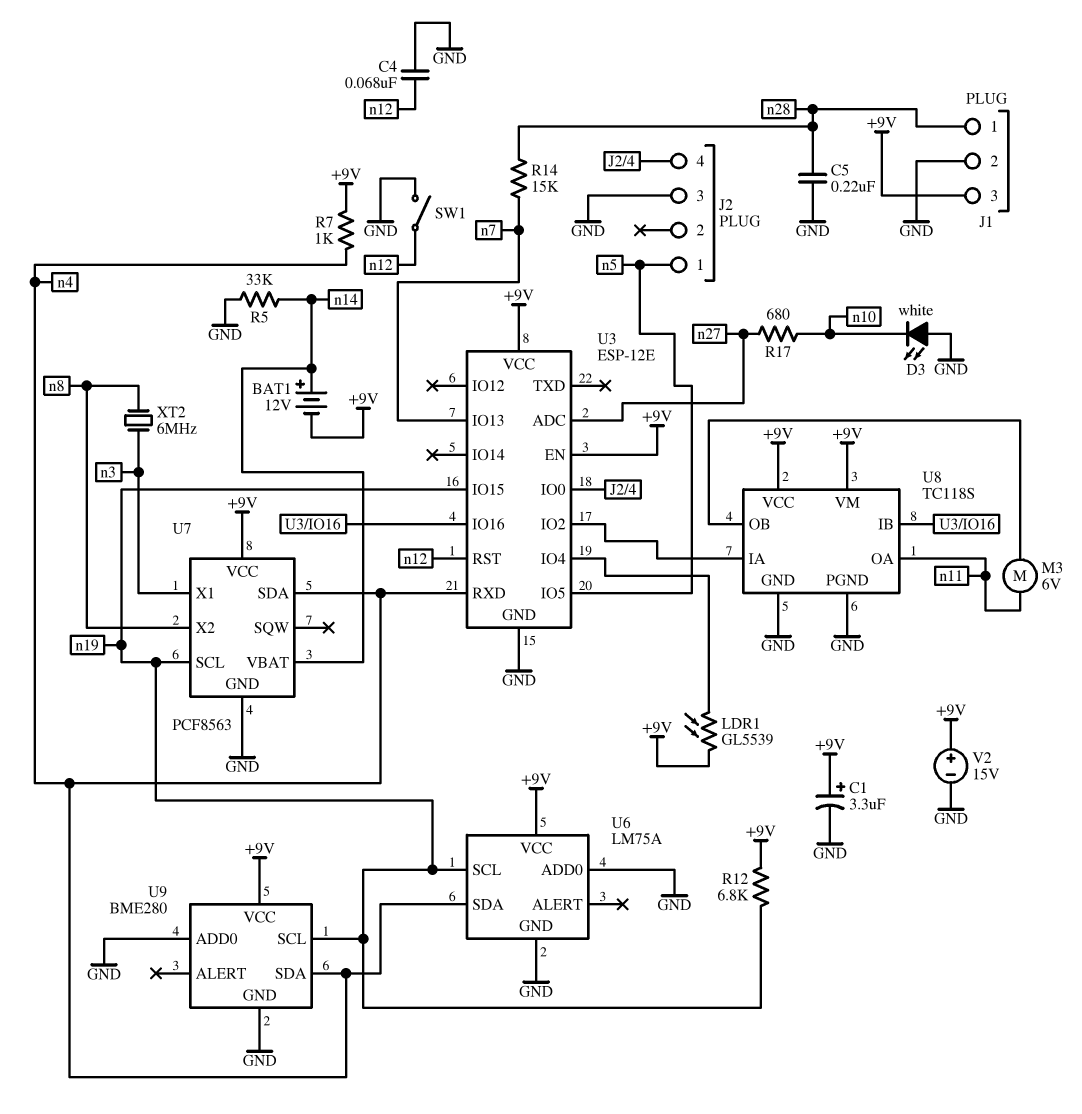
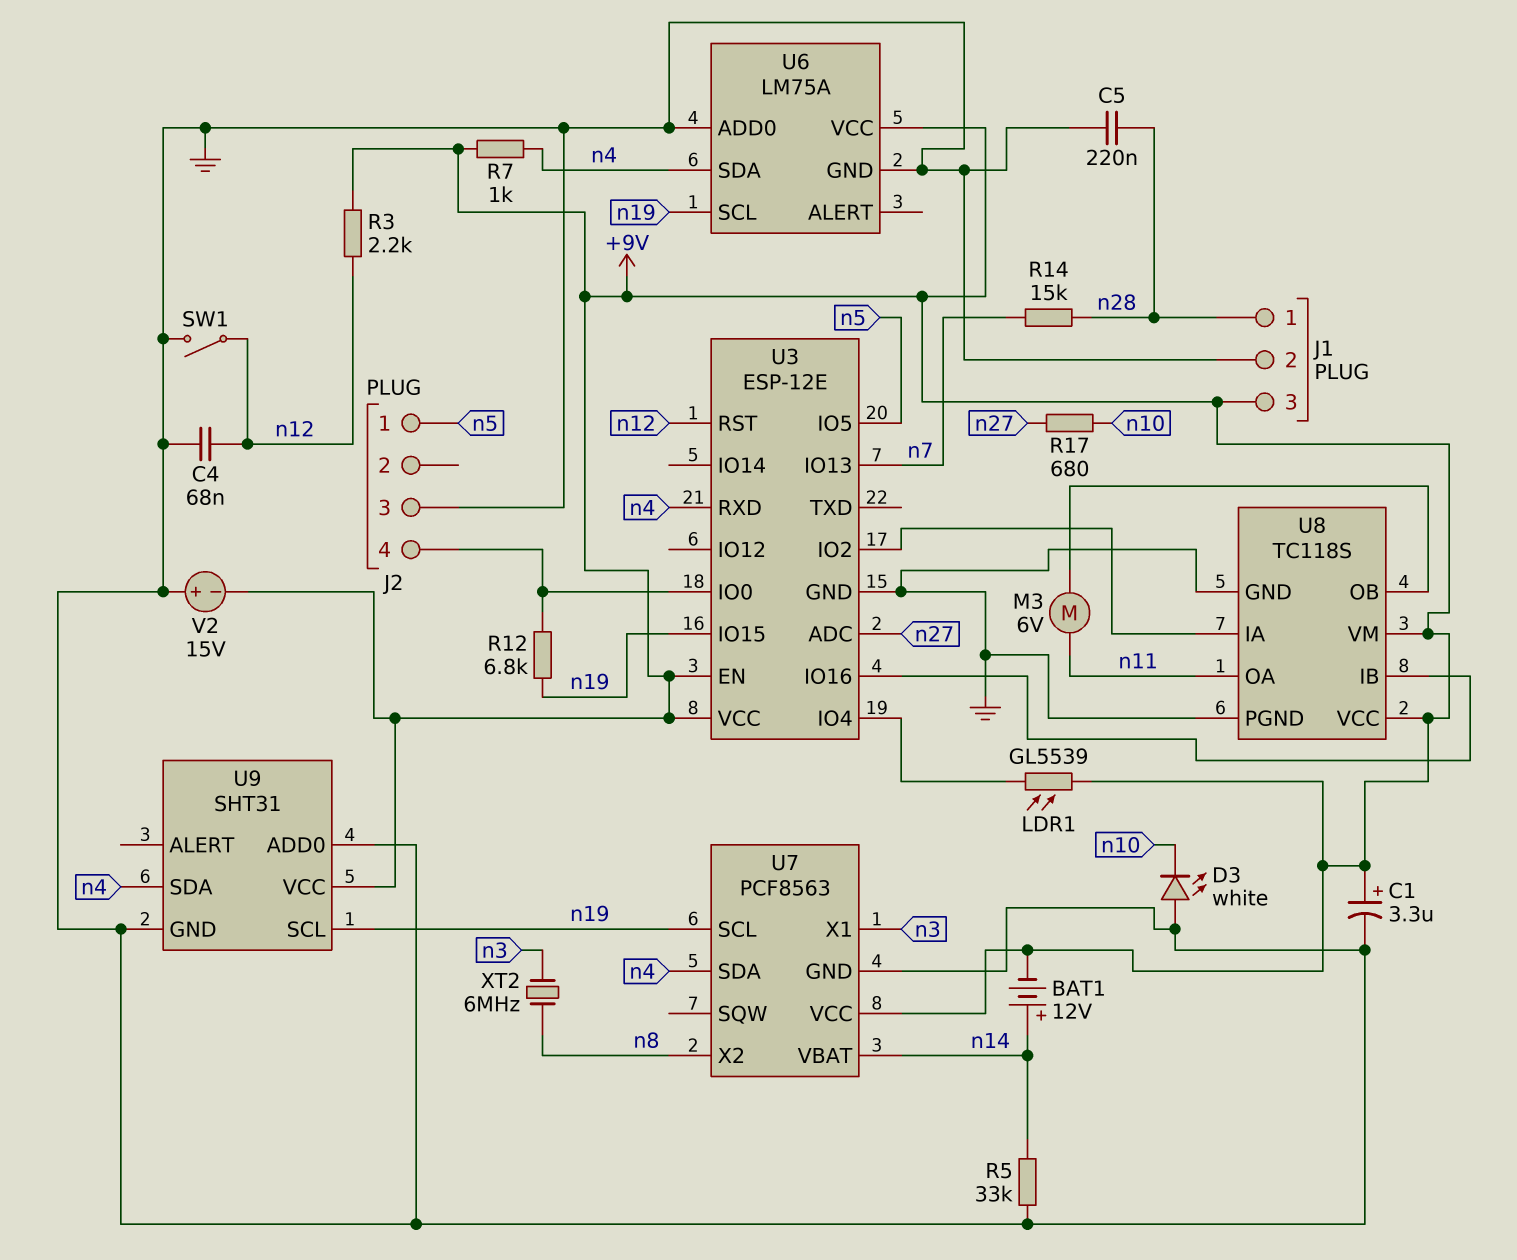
R3: none -> 2.2k (+9V, n12)
R12: 6.8k (+9V, n19) -> 6.8k (J2/4, n19)
U9: BME280 -> SHT31
V2: 15V (plus +9V, minus GND) -> 15V (plus GND, minus +9V)

